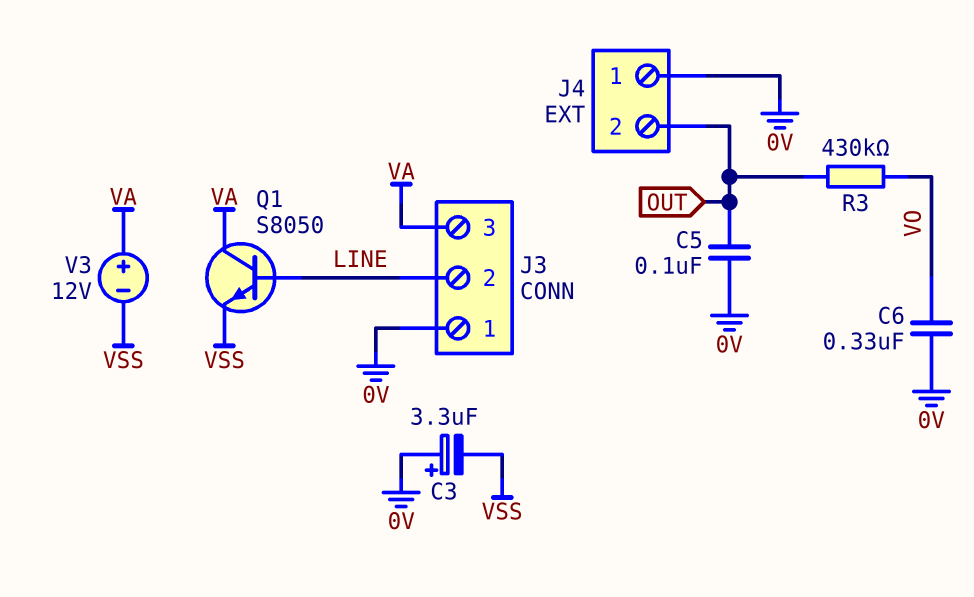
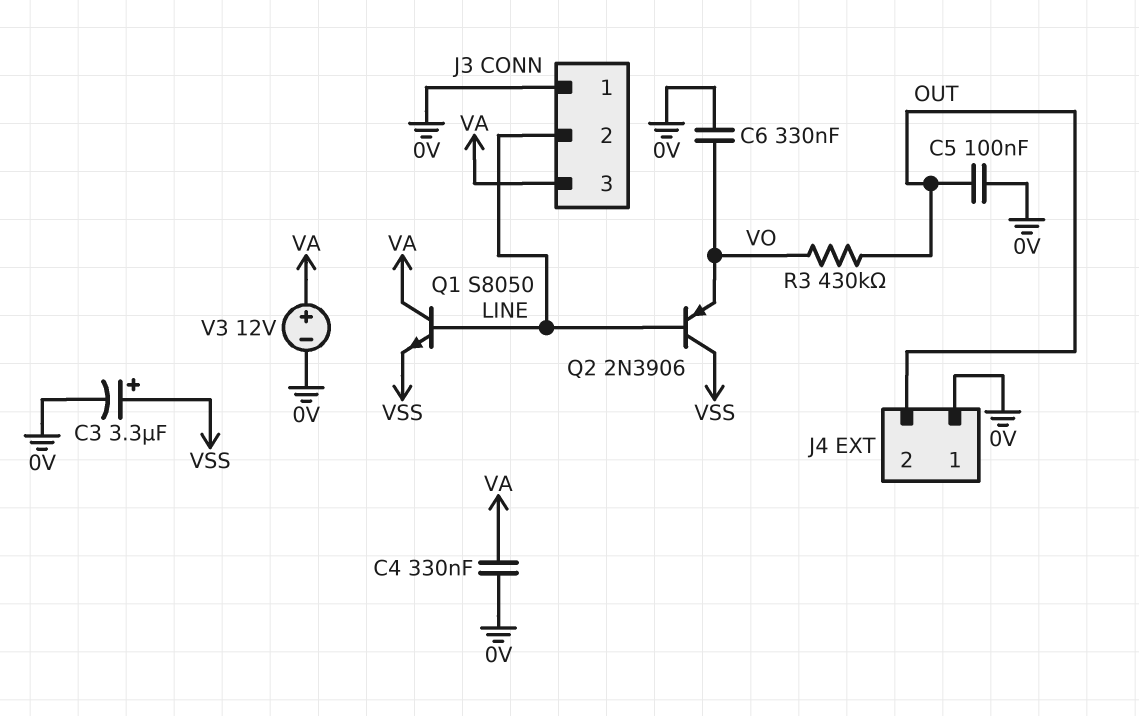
C3: 3.3uF (plus 0V, minus VSS) -> 3.3uF (plus VSS, minus 0V)
C4: none -> 330nF (0V, VA)
Q2: none -> PNP 2N3906 (B LINE, C VSS, E VO)
V3: 12V (plus VA, minus VSS) -> 12V (plus VA, minus 0V)

